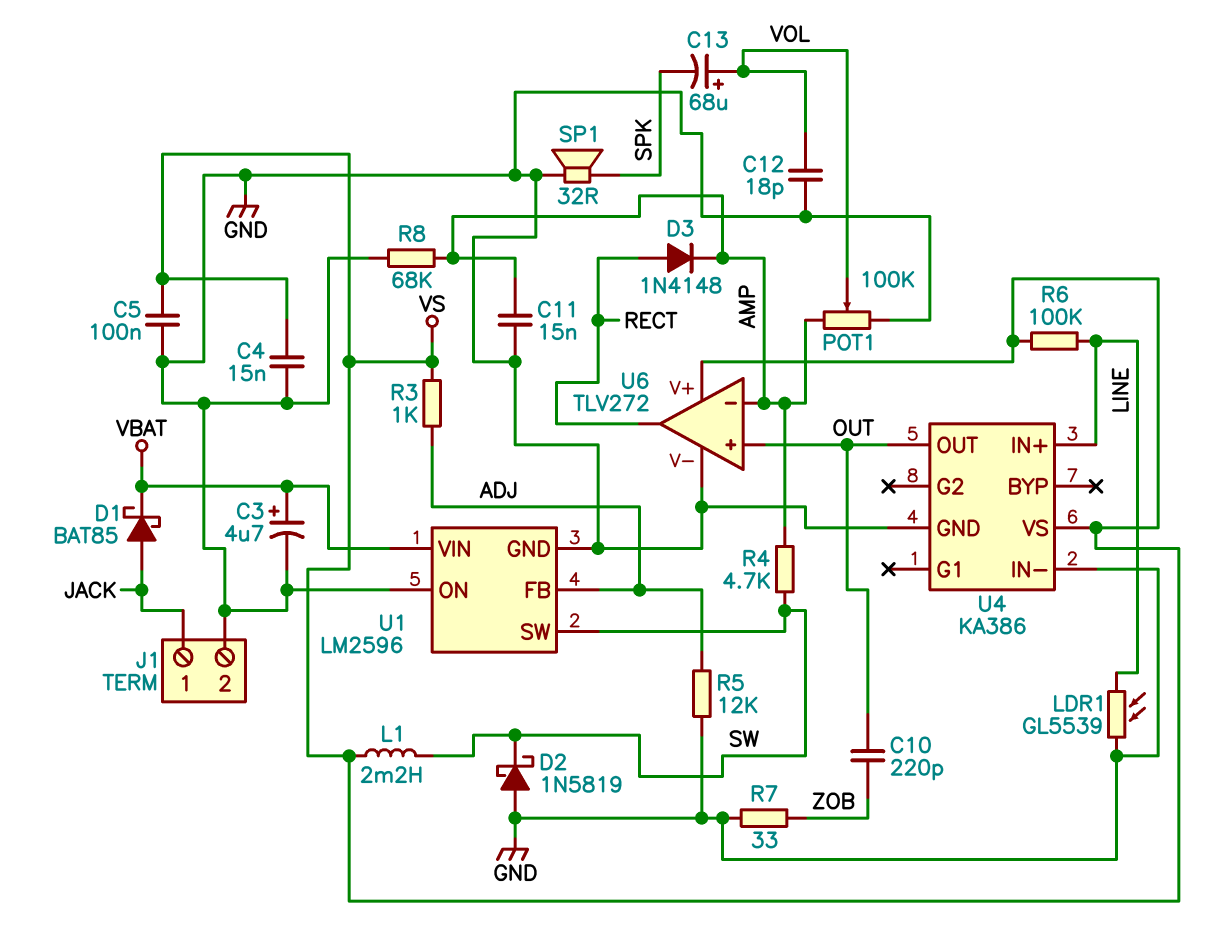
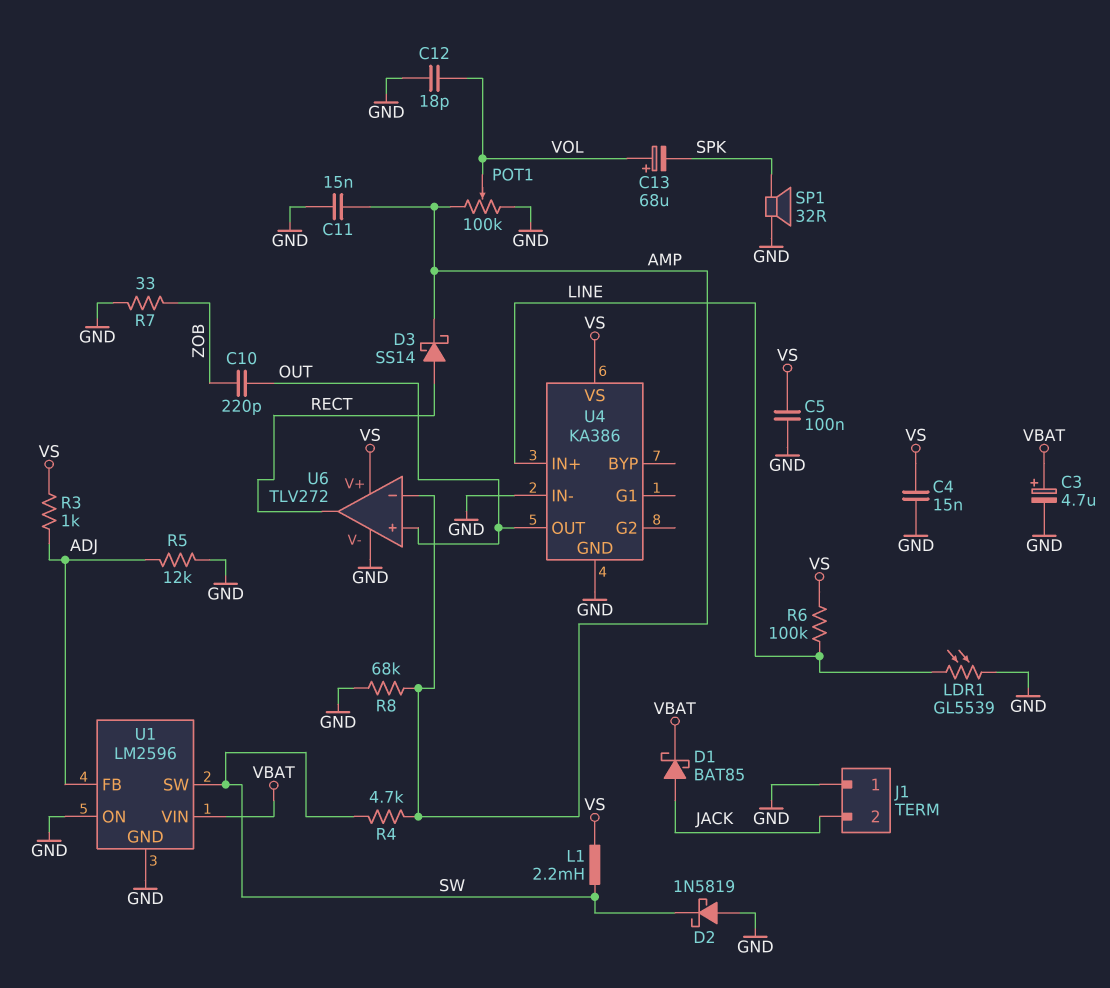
D3: diode 1N4148 (A RECT, K AMP) -> schottky SS14 (A RECT, K AMP)
J1 pin 1: JACK -> GND
J1 pin 2: GND -> JACK

